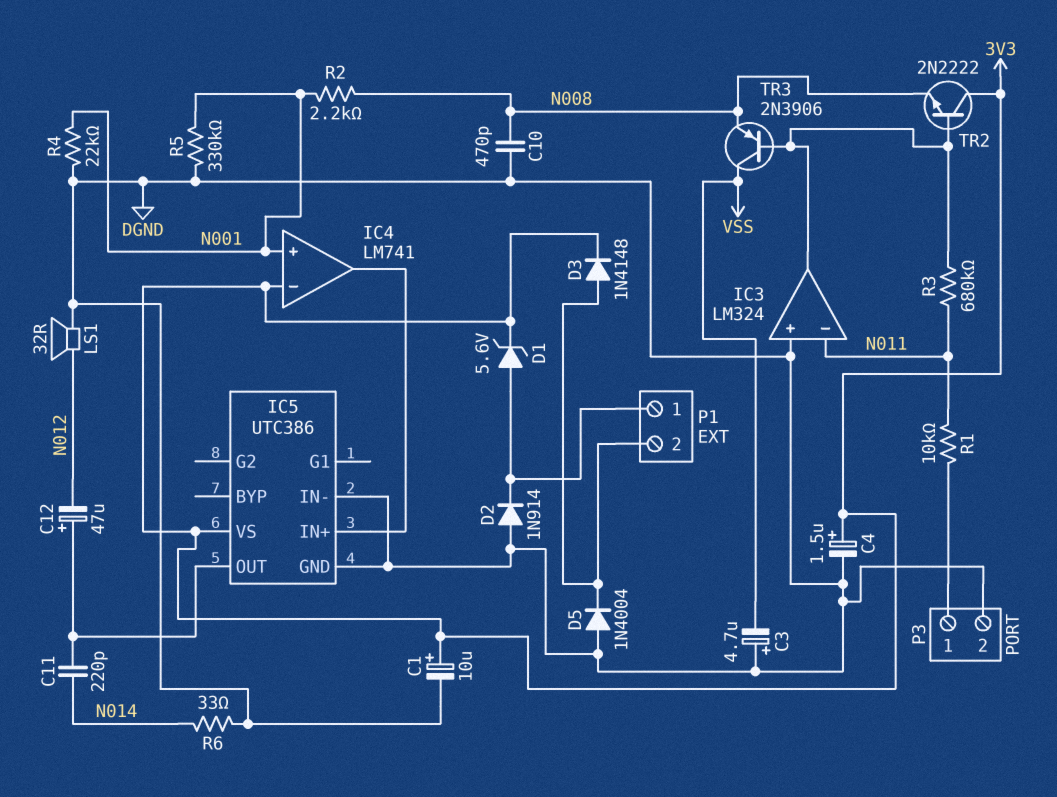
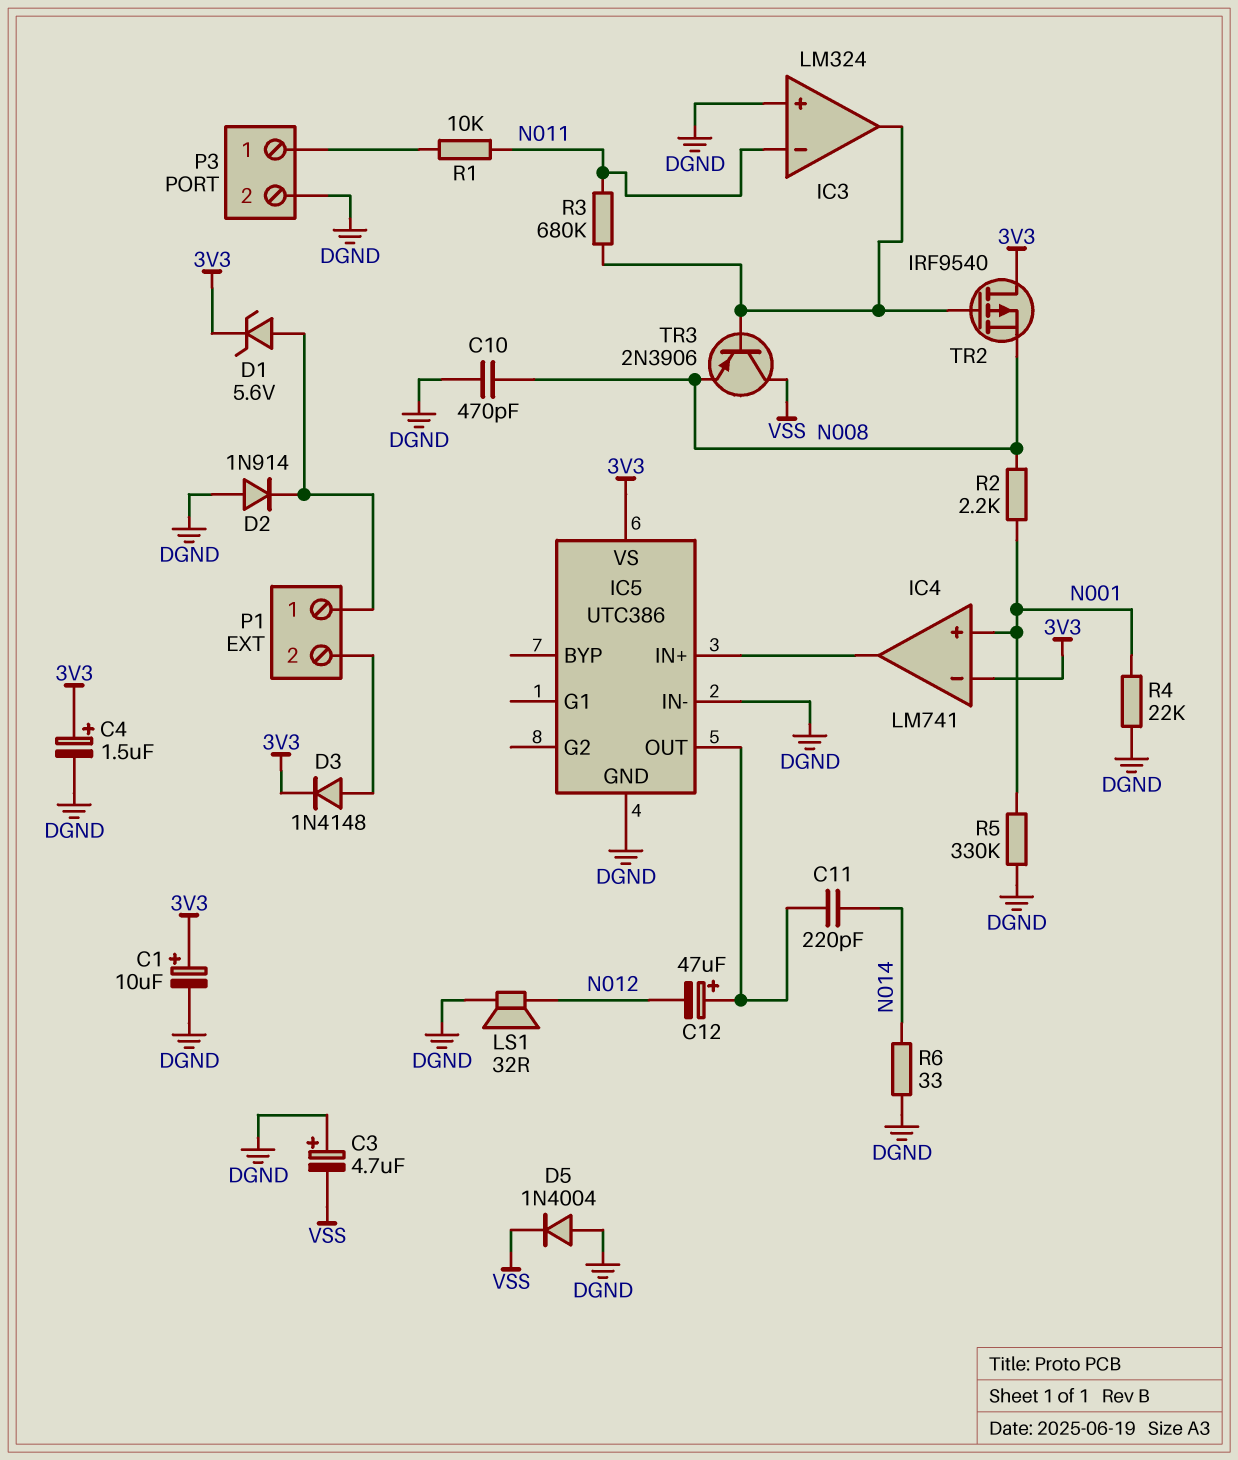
D5: diode 1N4004 (A DGND, K P1/2) -> diode 1N4004 (A DGND, K VSS)
TR2: NPN 2N2222 (B IC3/out, C 3V3, E N008) -> PMOS IRF9540 (G IC3/out, D 3V3, S N008)

